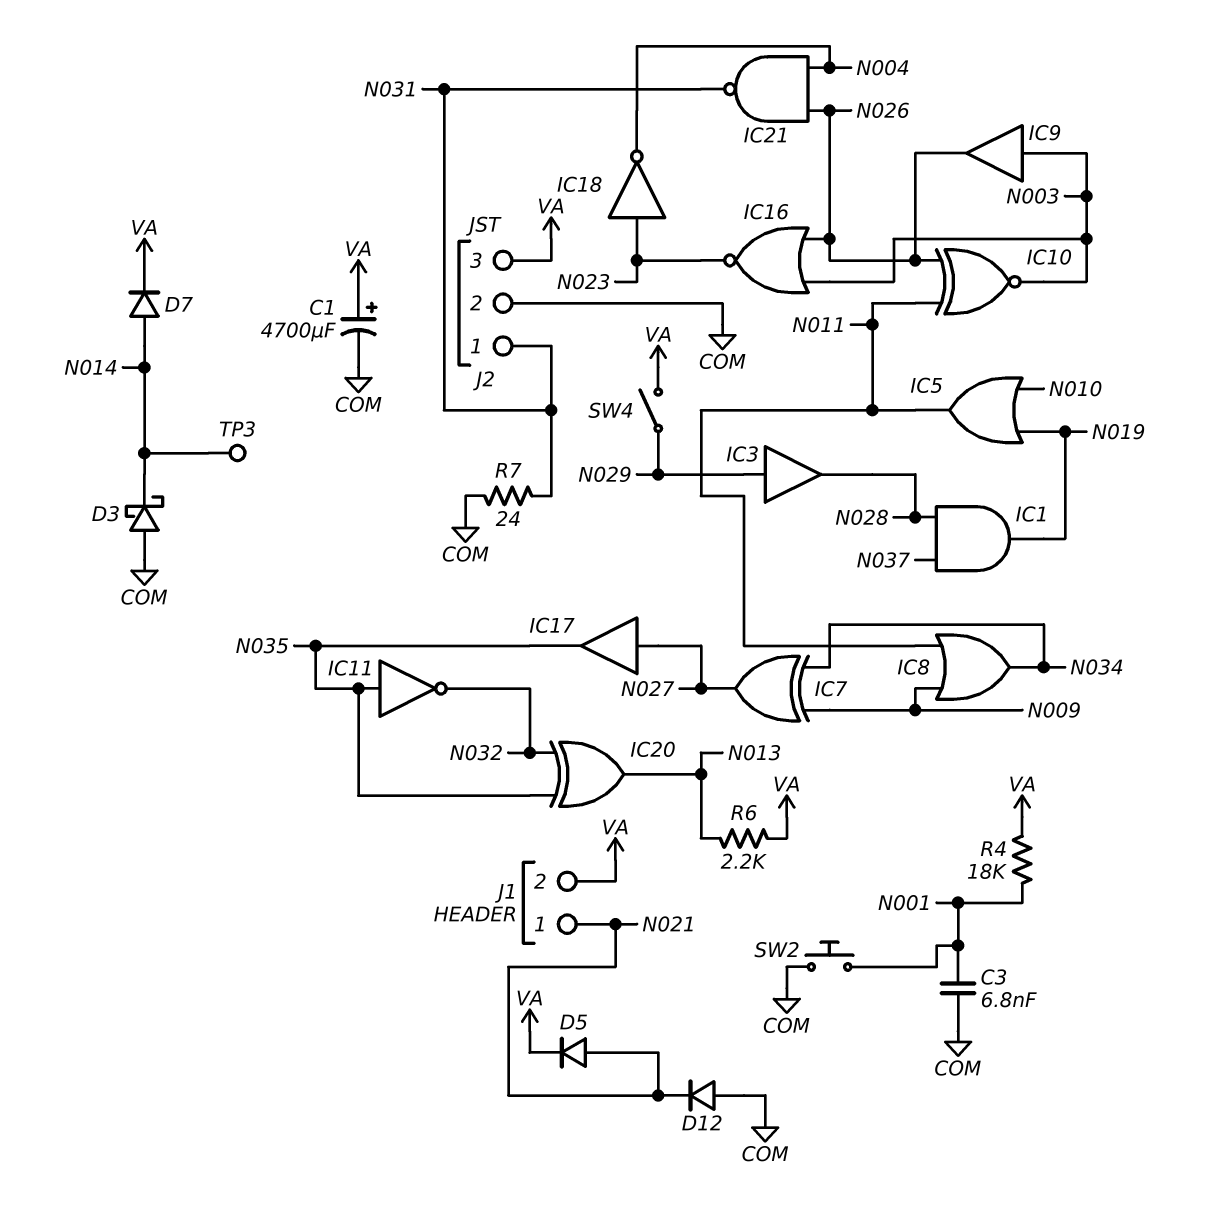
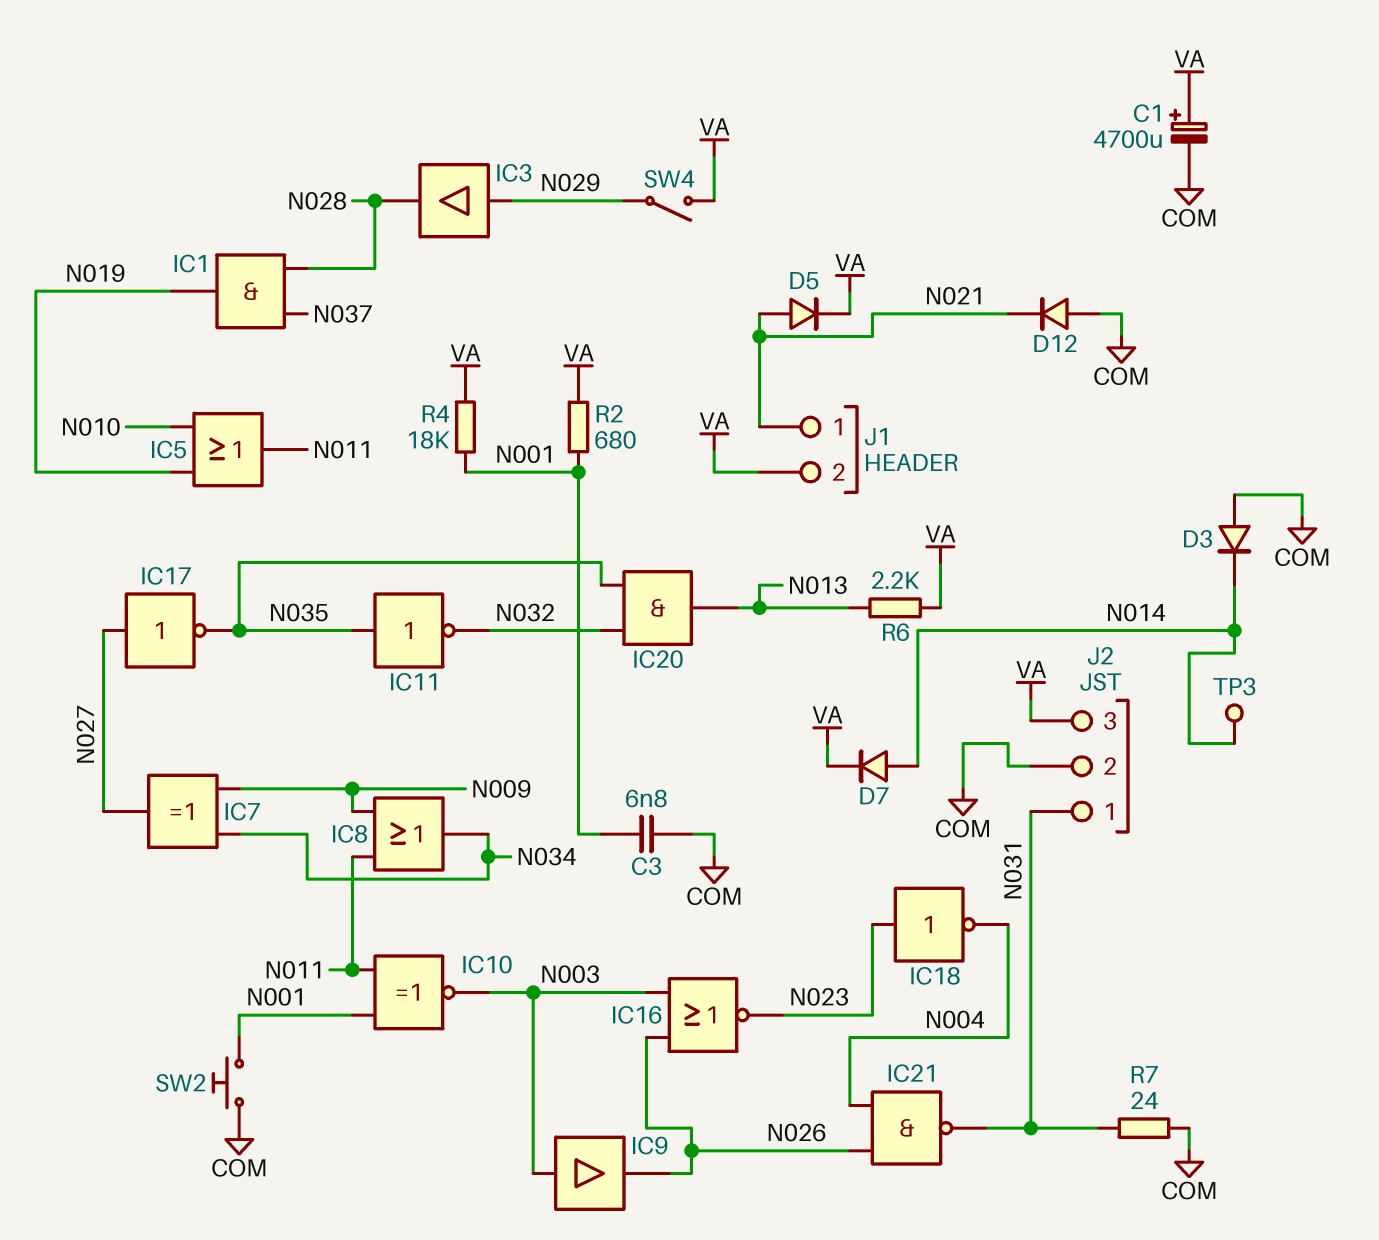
D3: schottky (A COM, K N014) -> diode (A COM, K N014)
IC10: XNOR (in N011, in N026, out N003) -> XNOR (in N001, in N011, out N003)
IC17: buffer (in N027, out N035) -> NOT (in N027, out N035)
IC20: XOR (in N032, in N035, out N013) -> AND (in N032, in N035, out N013)
R2: none -> 680 (N001, VA)

